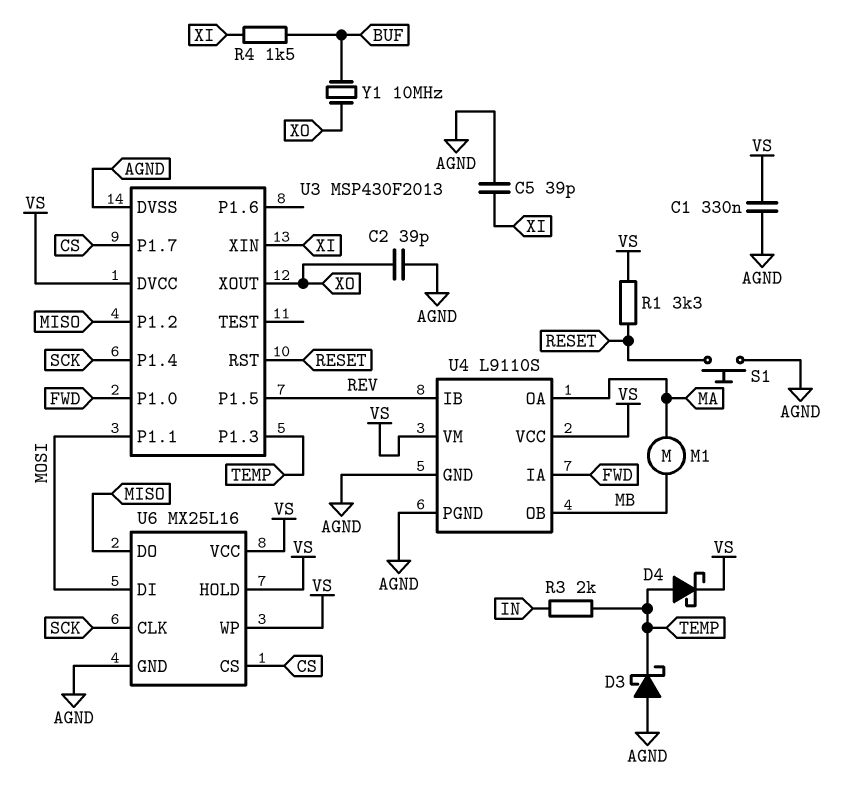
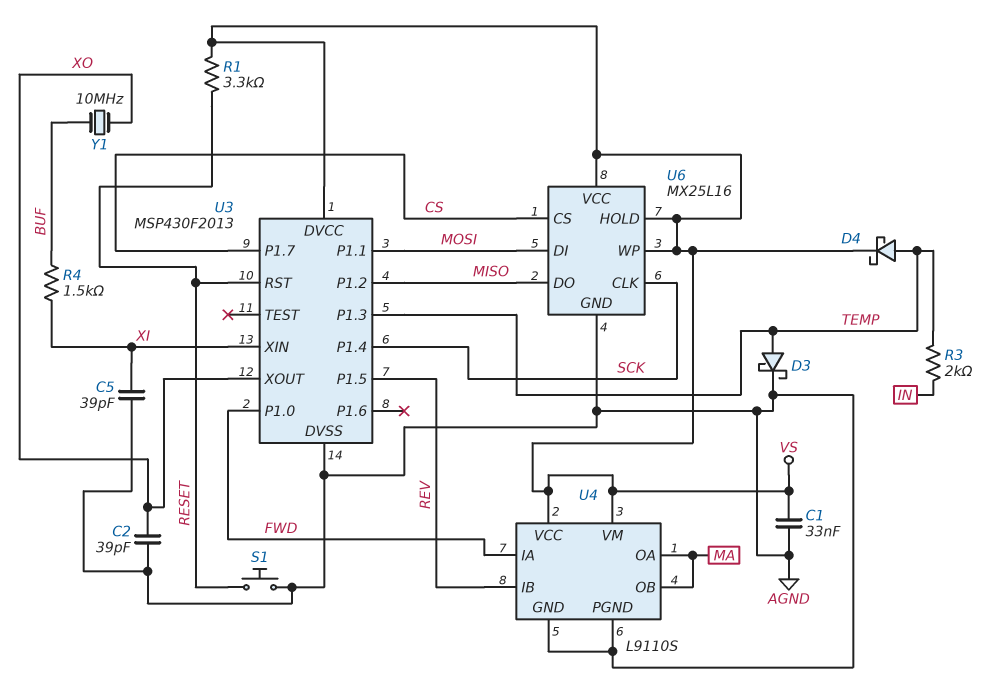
C1: 330nF (AGND, VS) -> 33nF (AGND, VS)
D3: schottky (A AGND, K TEMP) -> schottky (A TEMP, K AGND)
M1: motor (MA, MB) -> none
U4 pin OB: MB -> MA

